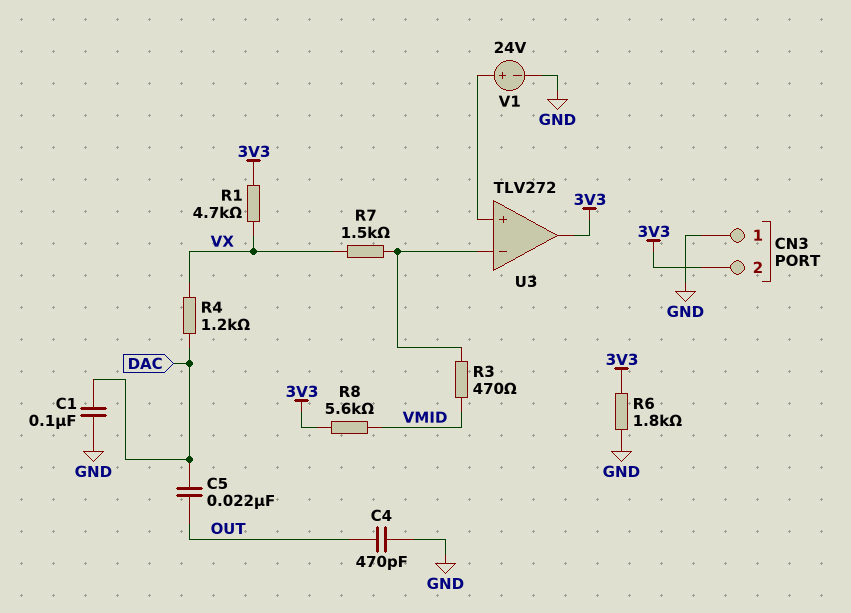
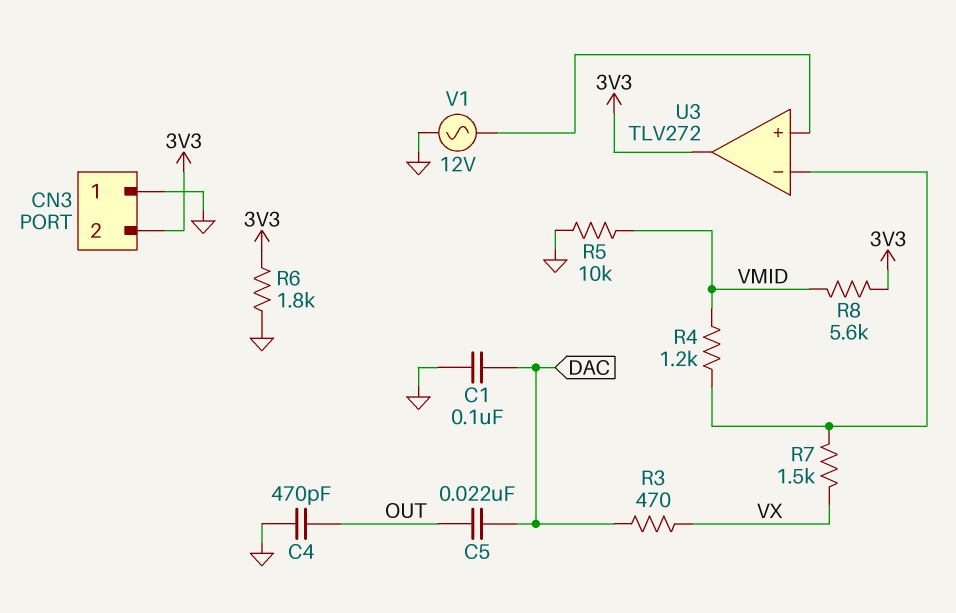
R1: 4.7k (3V3, VX) -> none
R3: 470 (U3/in-, VMID) -> 470 (DAC, VX)
R4: 1.2k (DAC, VX) -> 1.2k (U3/in-, VMID)
R5: none -> 10k (GND, VMID)
V1: 24V (plus U3/in+, minus GND) -> AC 12V (GND, U3/in+)

